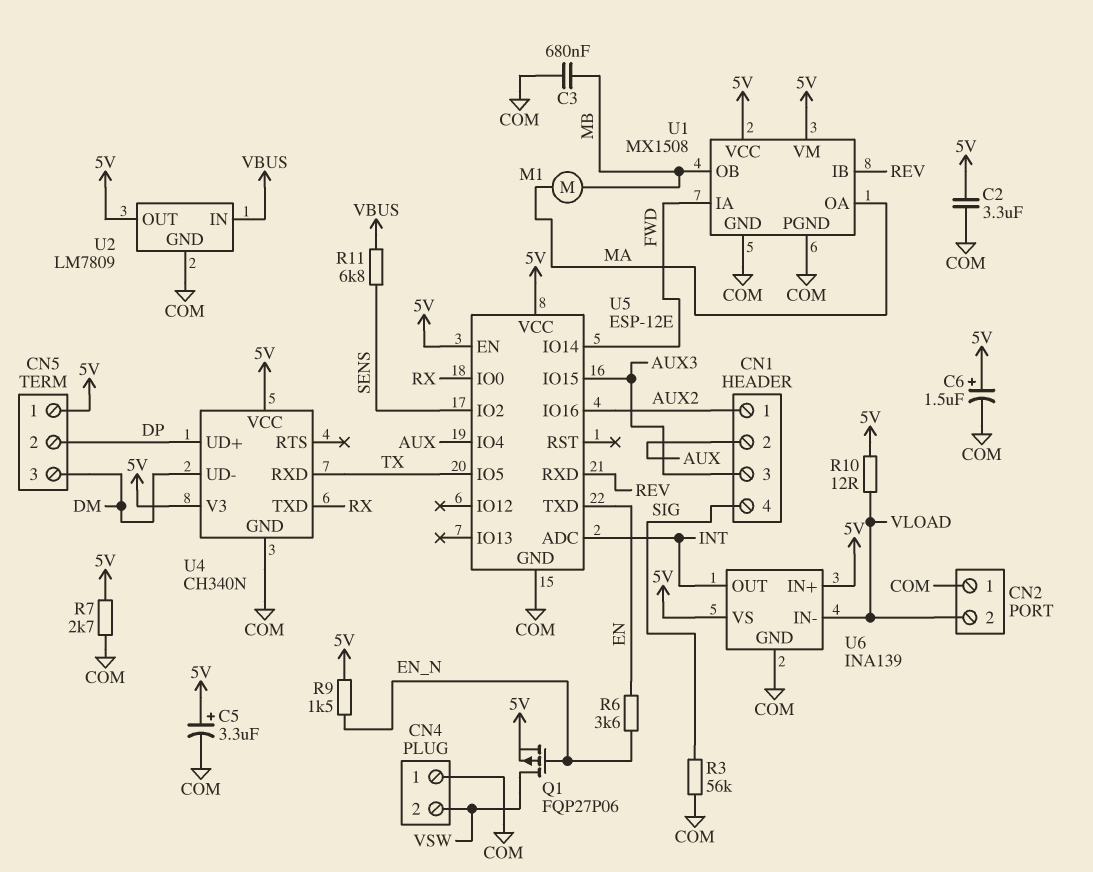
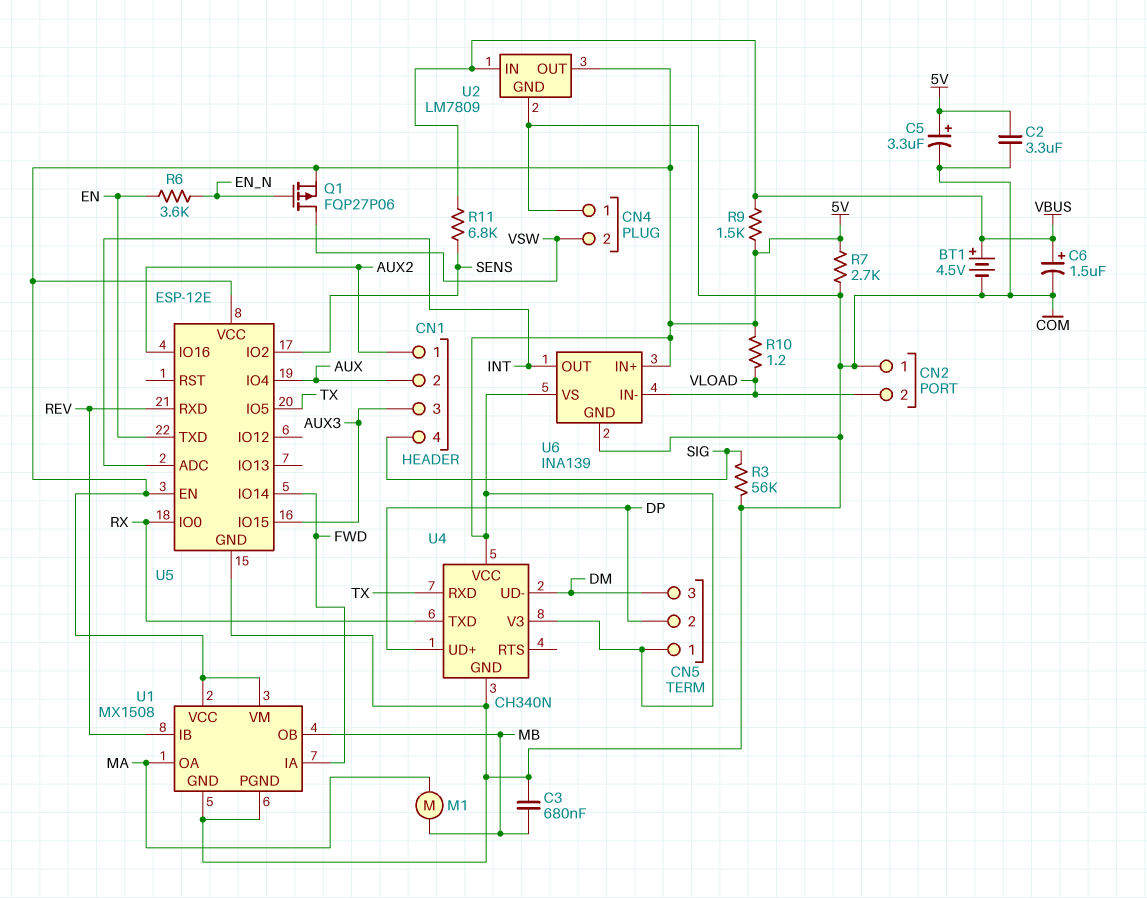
BT1: none -> 4.5V (plus VBUS, minus COM)
C6: 1.5uF (plus 5V, minus COM) -> 1.5uF (plus VBUS, minus COM)
R9: 1.5k (5V, EN_N) -> 1.5k (5V, VBUS)
R10: 12 (5V, VLOAD) -> 1.2 (5V, VLOAD)

